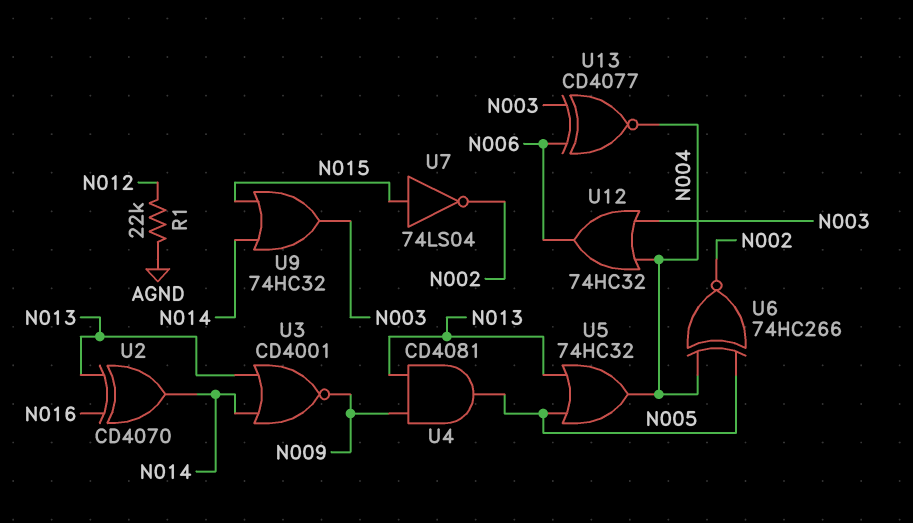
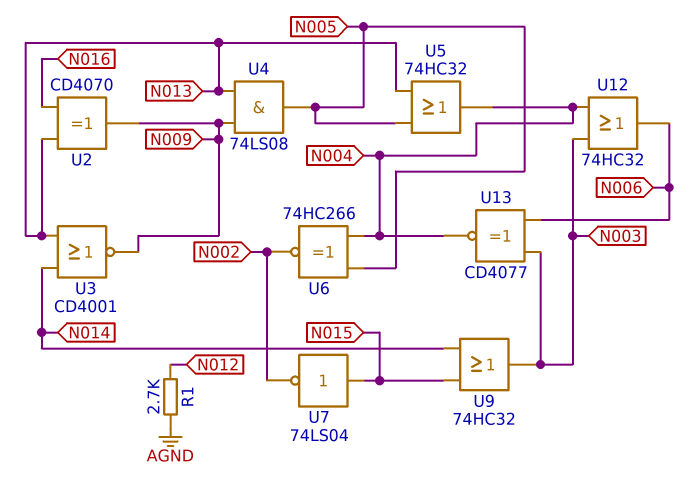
R1: 22k (AGND, N012) -> 2.7k (AGND, N012)
U2: XOR CD4070 (in N013, in N016, out N014) -> XOR CD4070 (in N013, in N016, out N009)
U4: AND CD4081 (in N009, in N013, out N005) -> AND 74LS08 (in N009, in N013, out N005)

